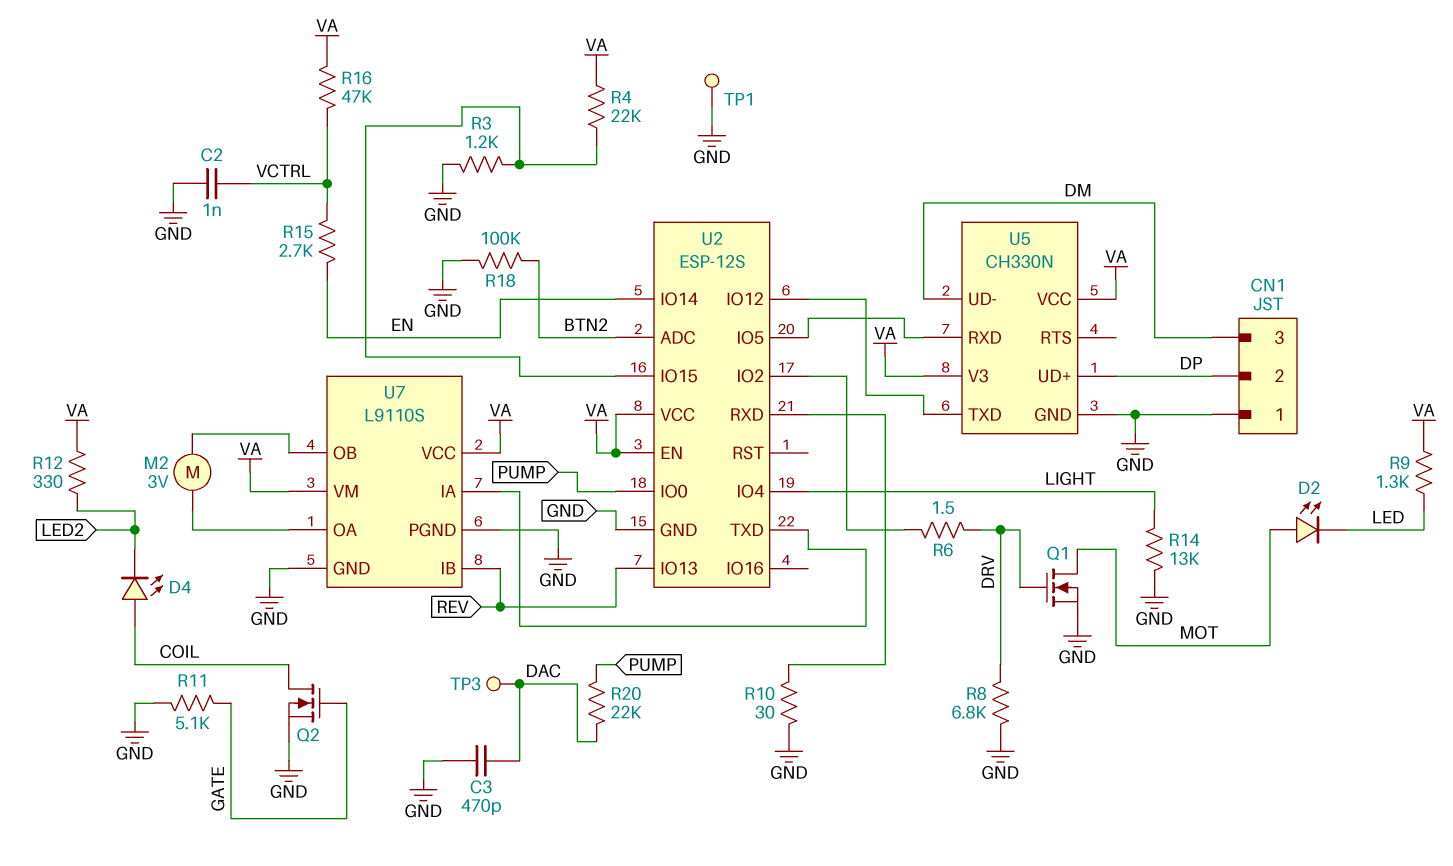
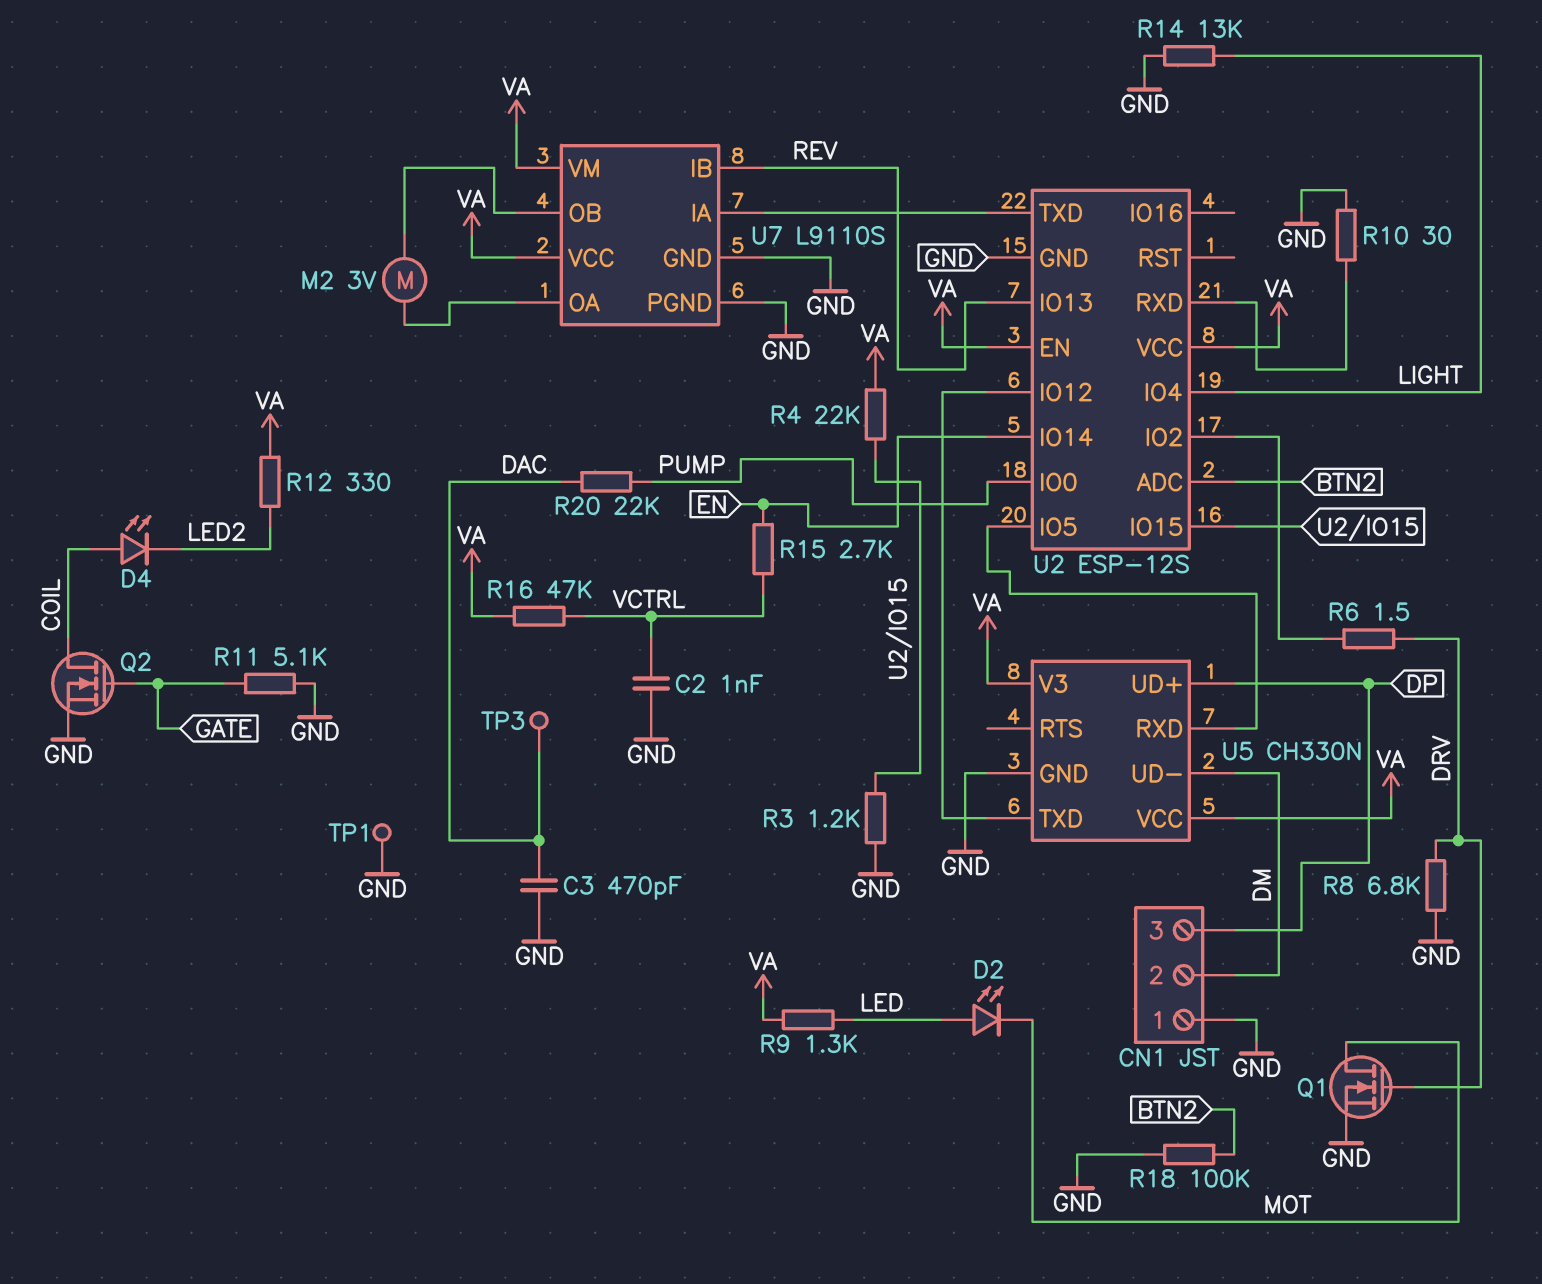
CN1 pin 2: DP -> DM
CN1 pin 3: DM -> DP
D2: LED (A MOT, K LED) -> LED (A LED, K MOT)

